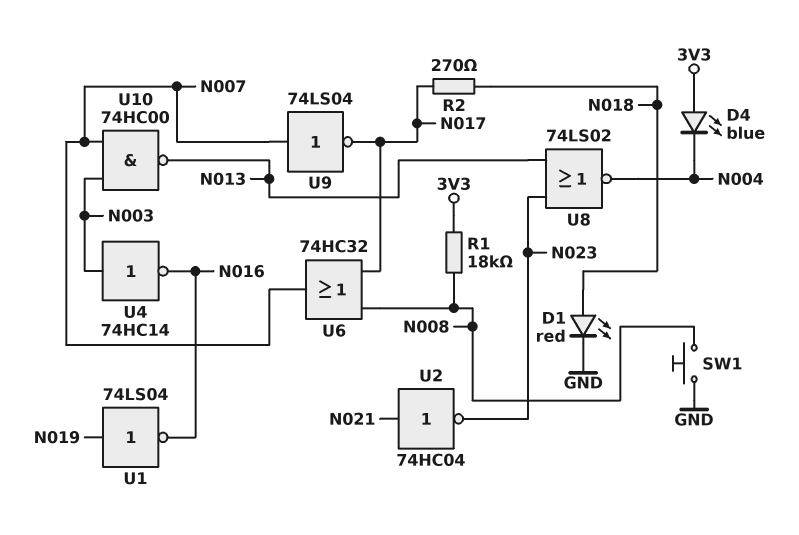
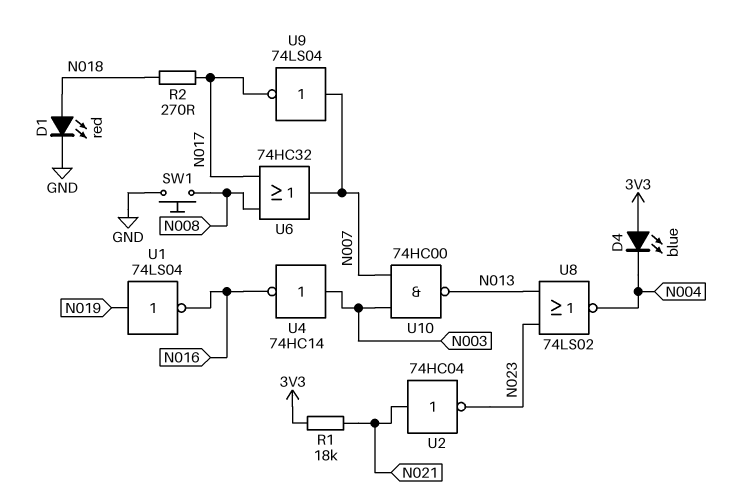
R1: 18k (3V3, N008) -> 18k (3V3, N021)

